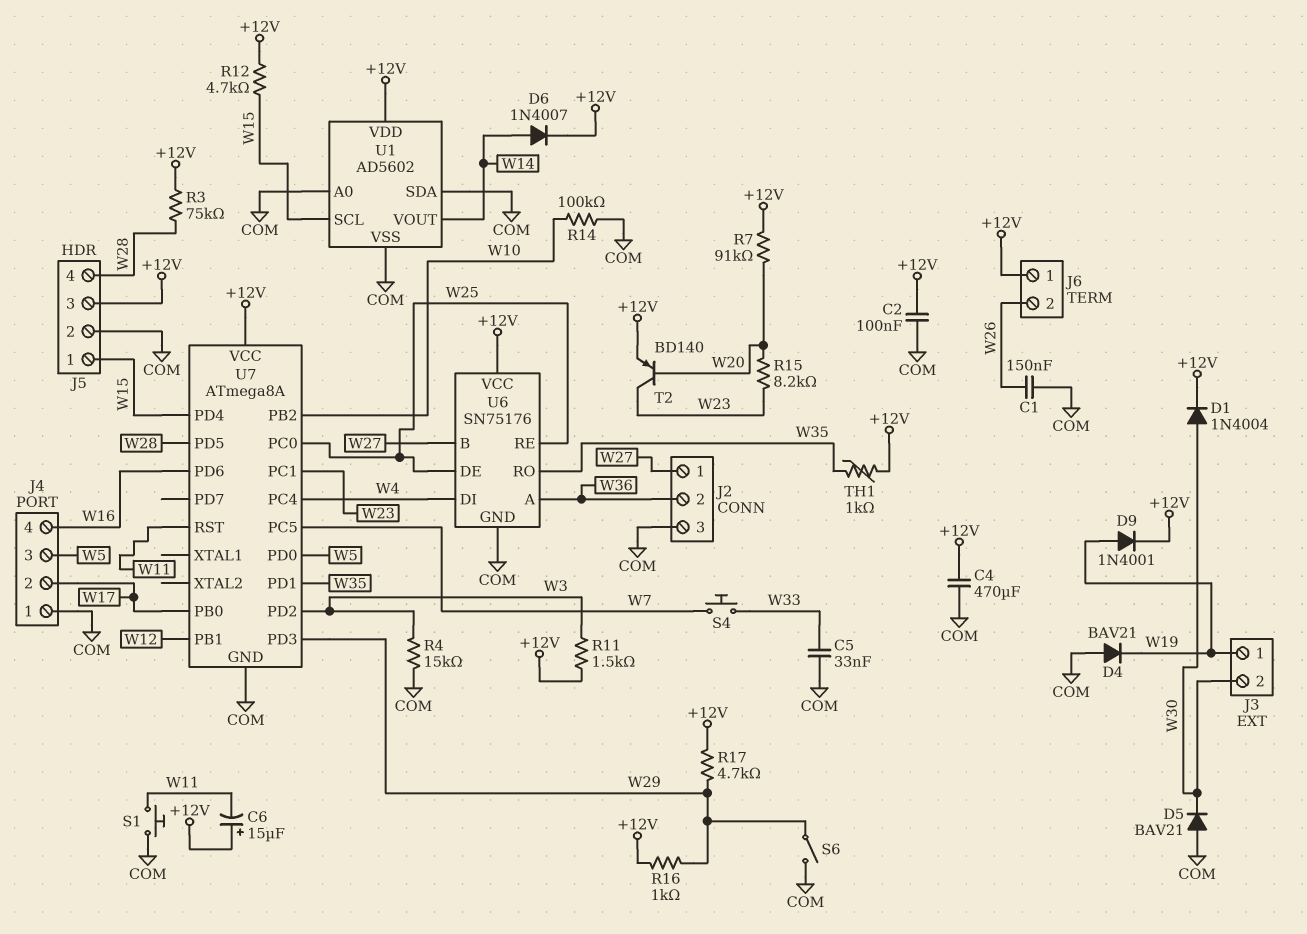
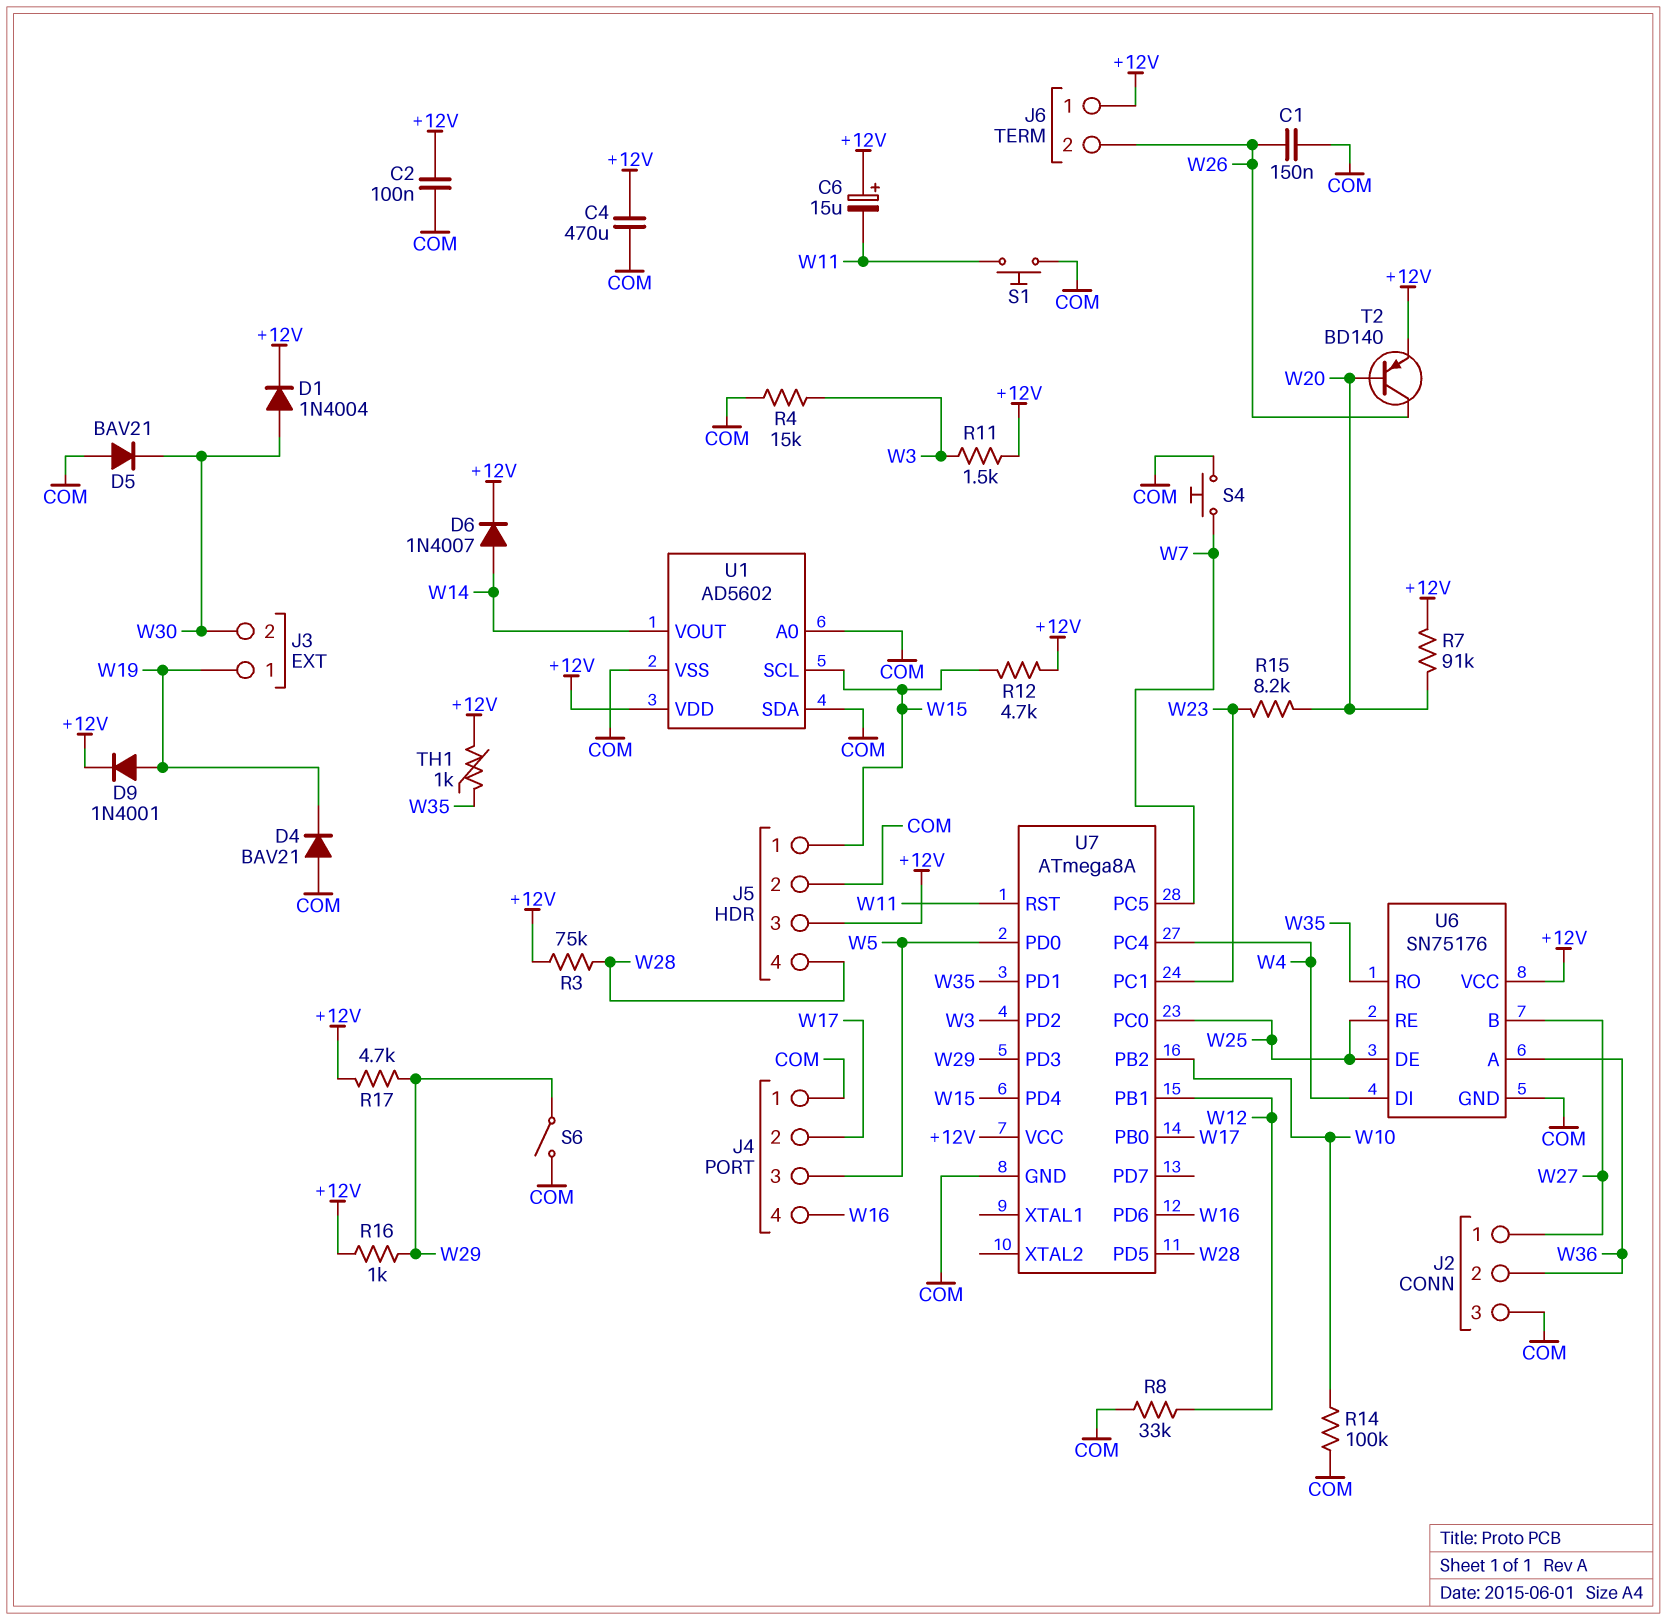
C5: 33nF (COM, W33) -> none
R8: none -> 33k (COM, W12)
S4: button (W7, W33) -> button (COM, W7)
T2: PNP BD140 (B W20, C W23, E +12V) -> PNP BD140 (B W20, C W26, E +12V)

